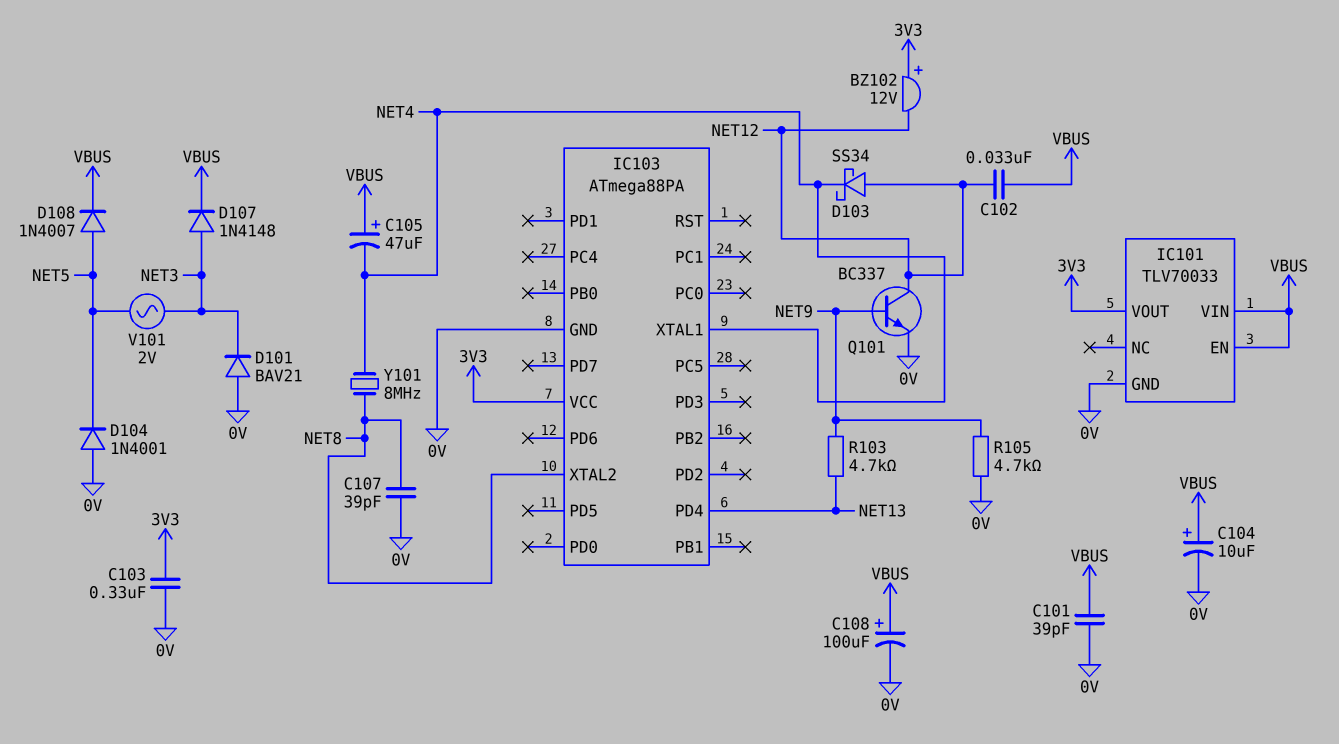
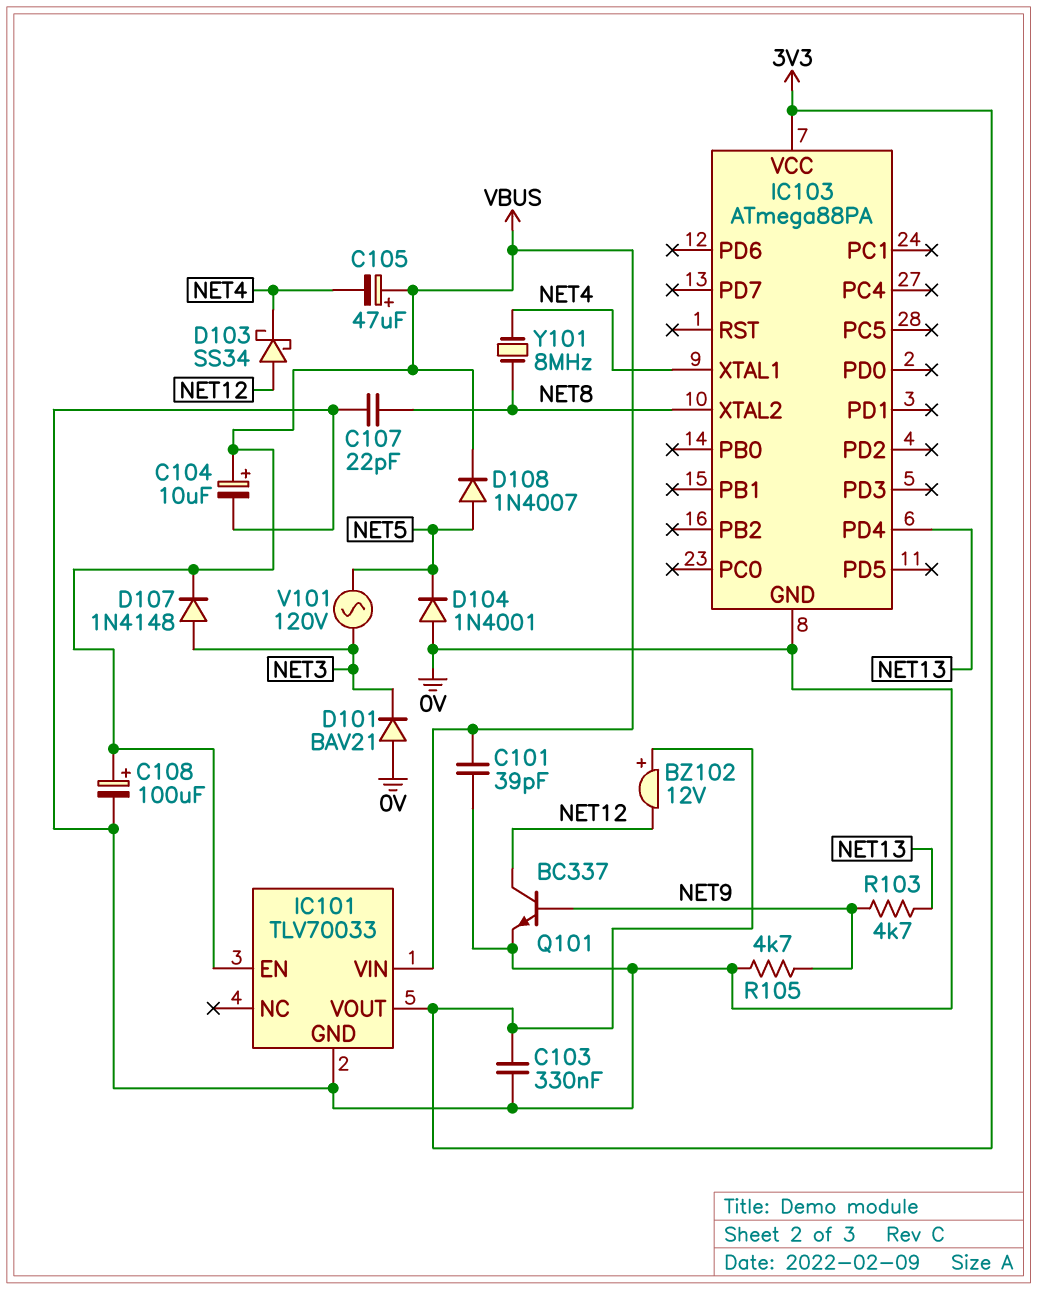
C102: 33nF (NET12, VBUS) -> none
C107: 39pF (0V, NET8) -> 22pF (0V, NET8)
V101: AC 2V (NET3, NET5) -> AC 120V (NET3, NET5)

